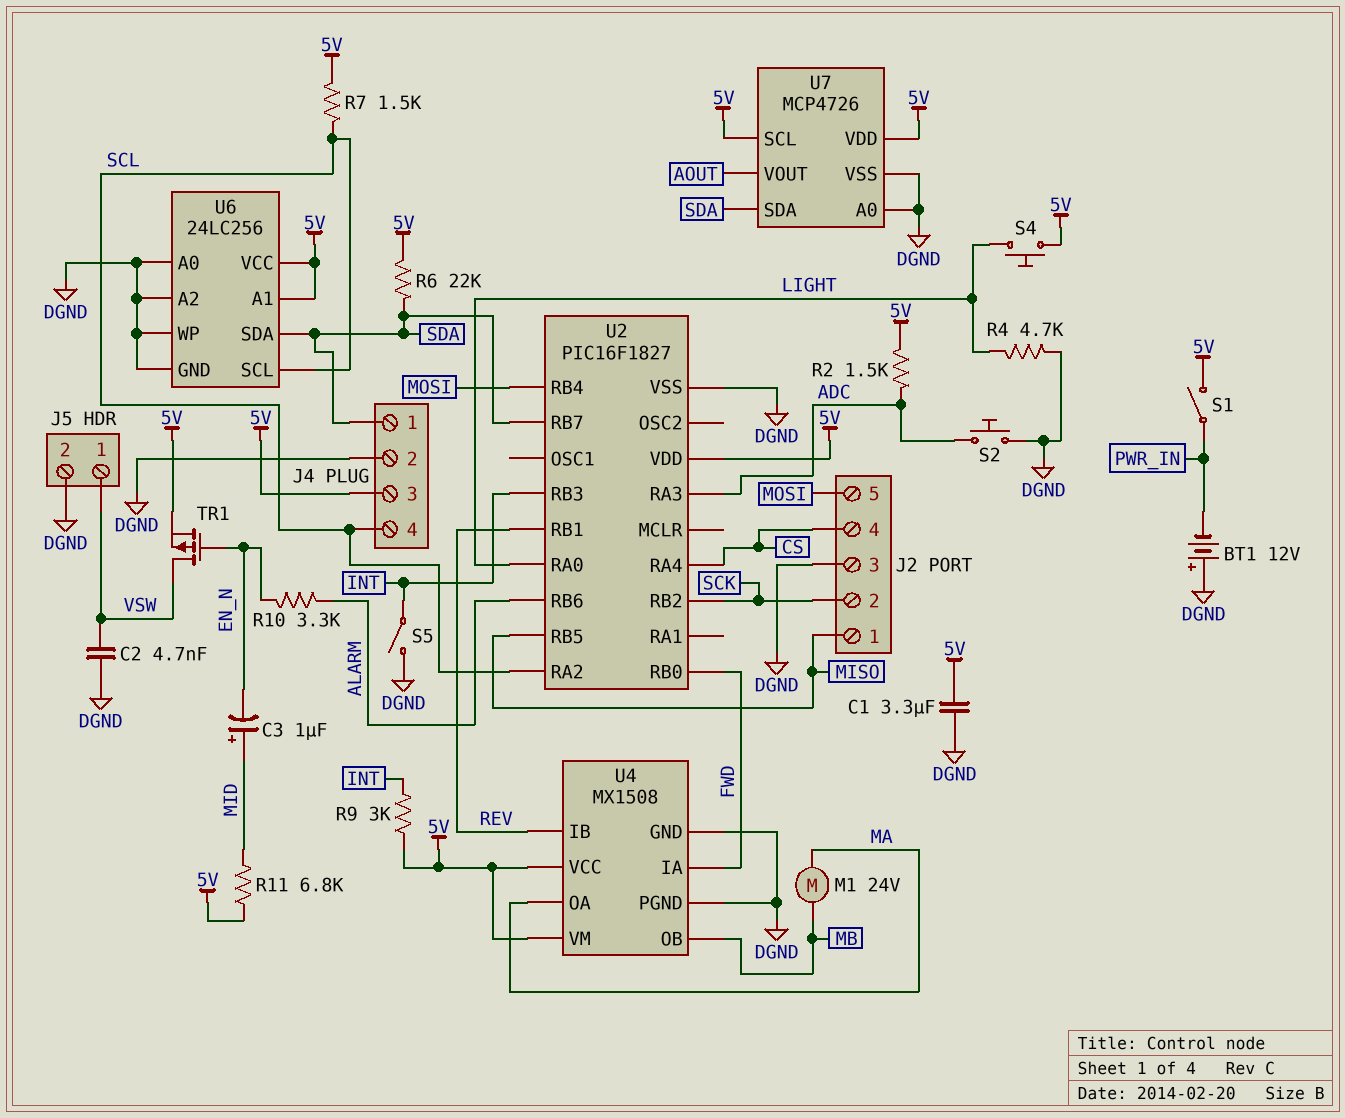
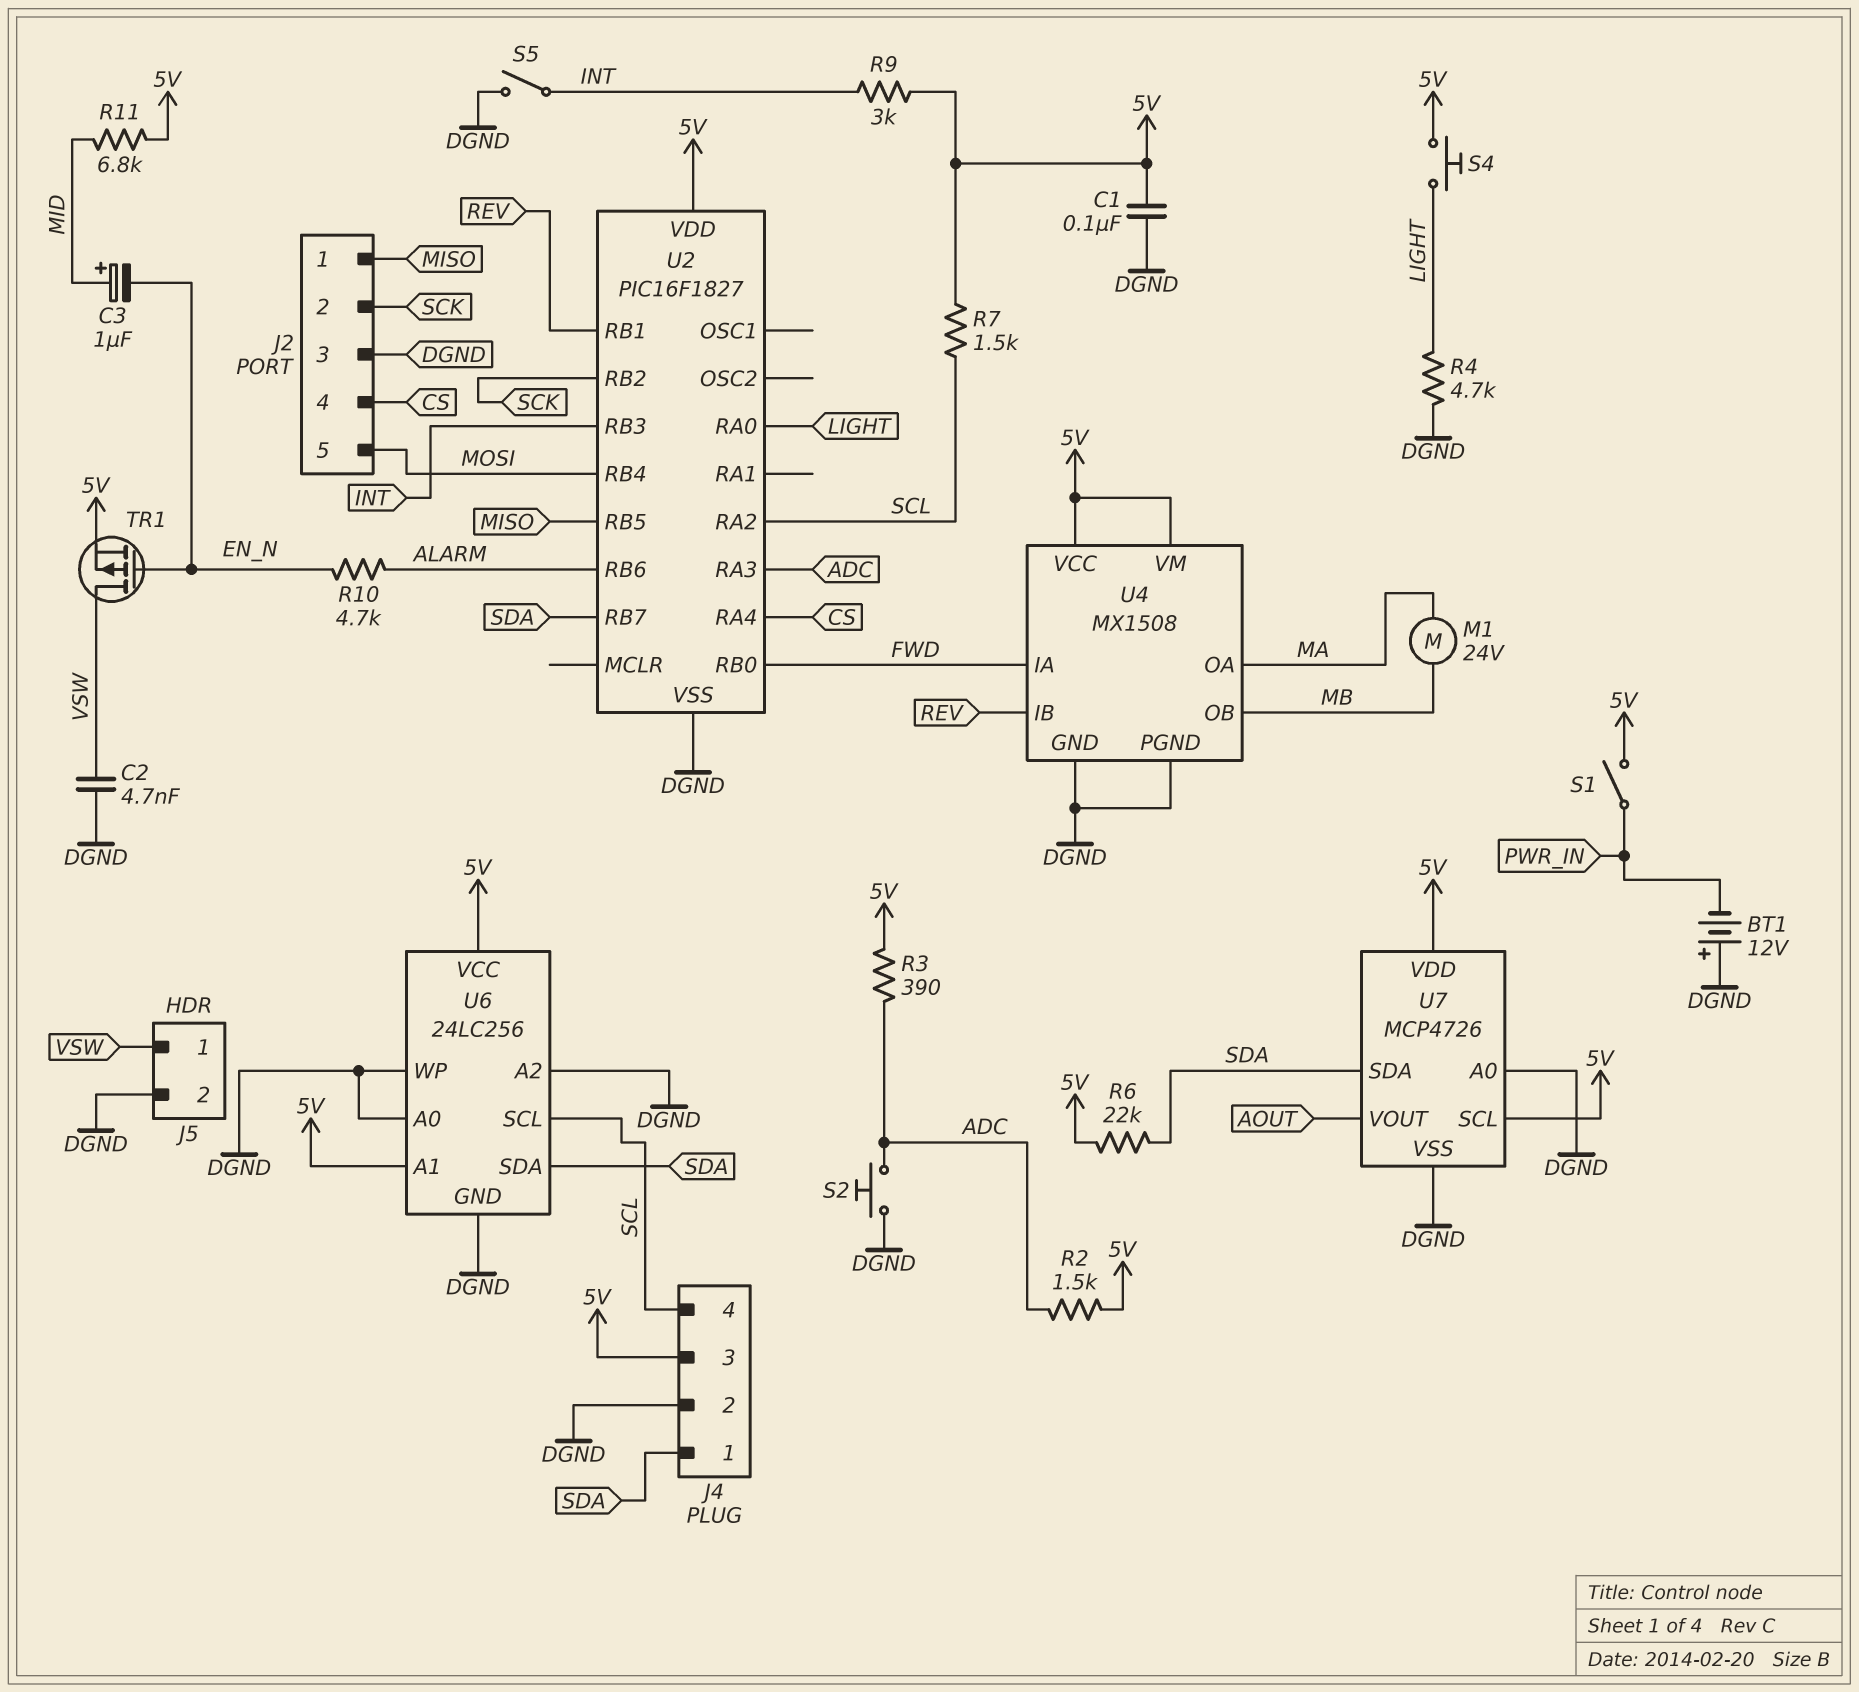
C1: 3.3uF (5V, DGND) -> 100nF (5V, DGND)
R3: none -> 390 (5V, ADC)
R10: 3.3k (ALARM, EN_N) -> 4.7k (ALARM, EN_N)

